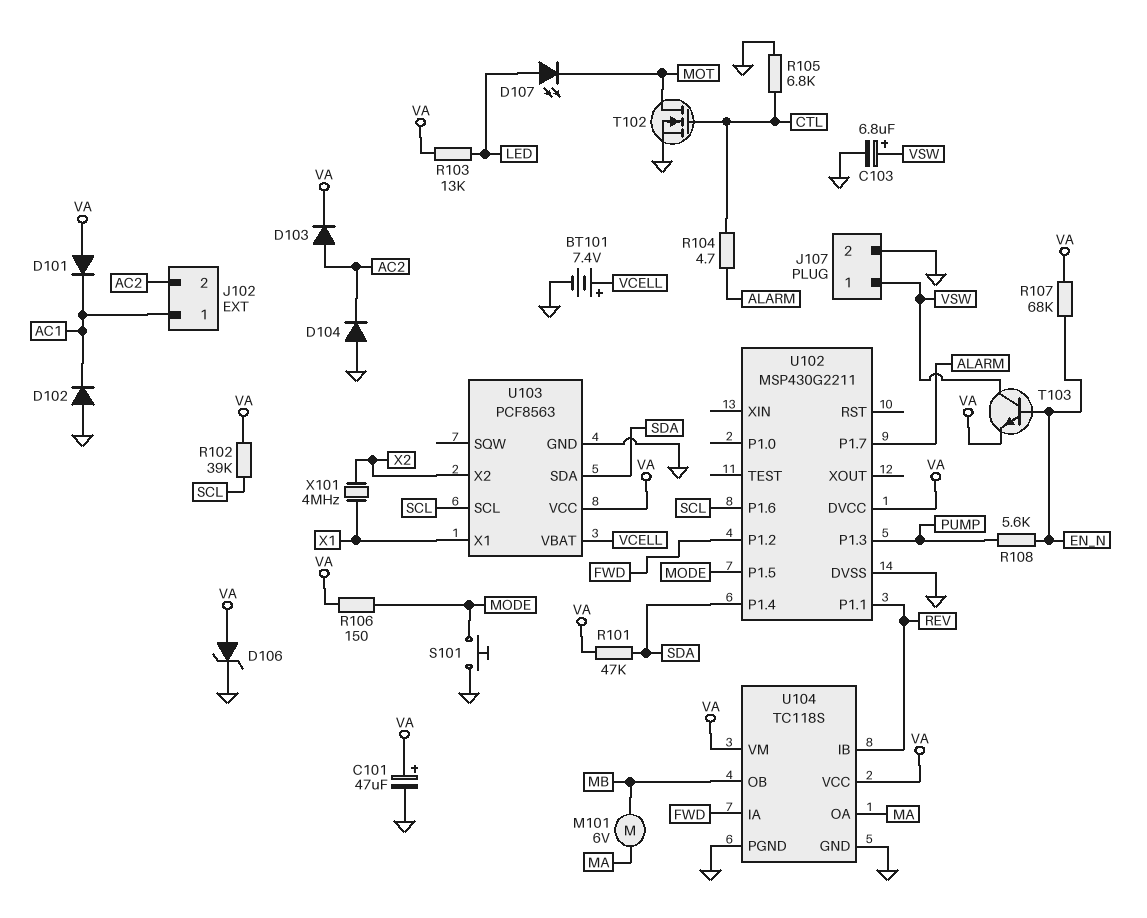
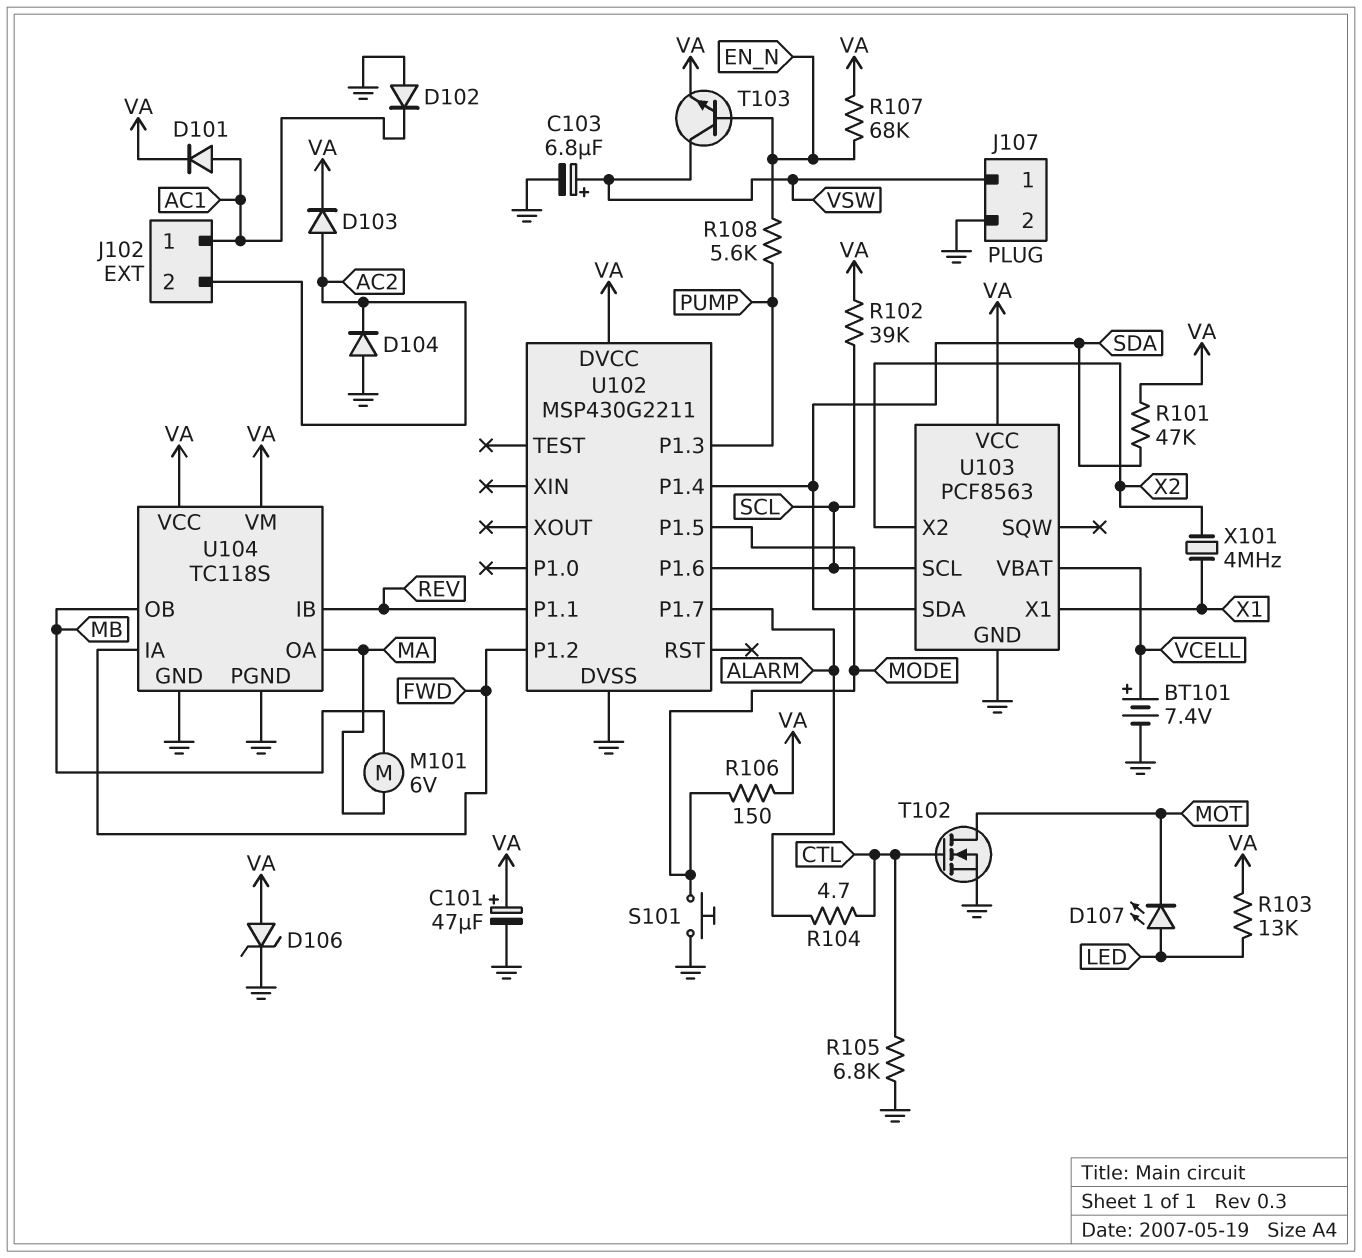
D101: diode (A VA, K AC1) -> diode (A AC1, K VA)

